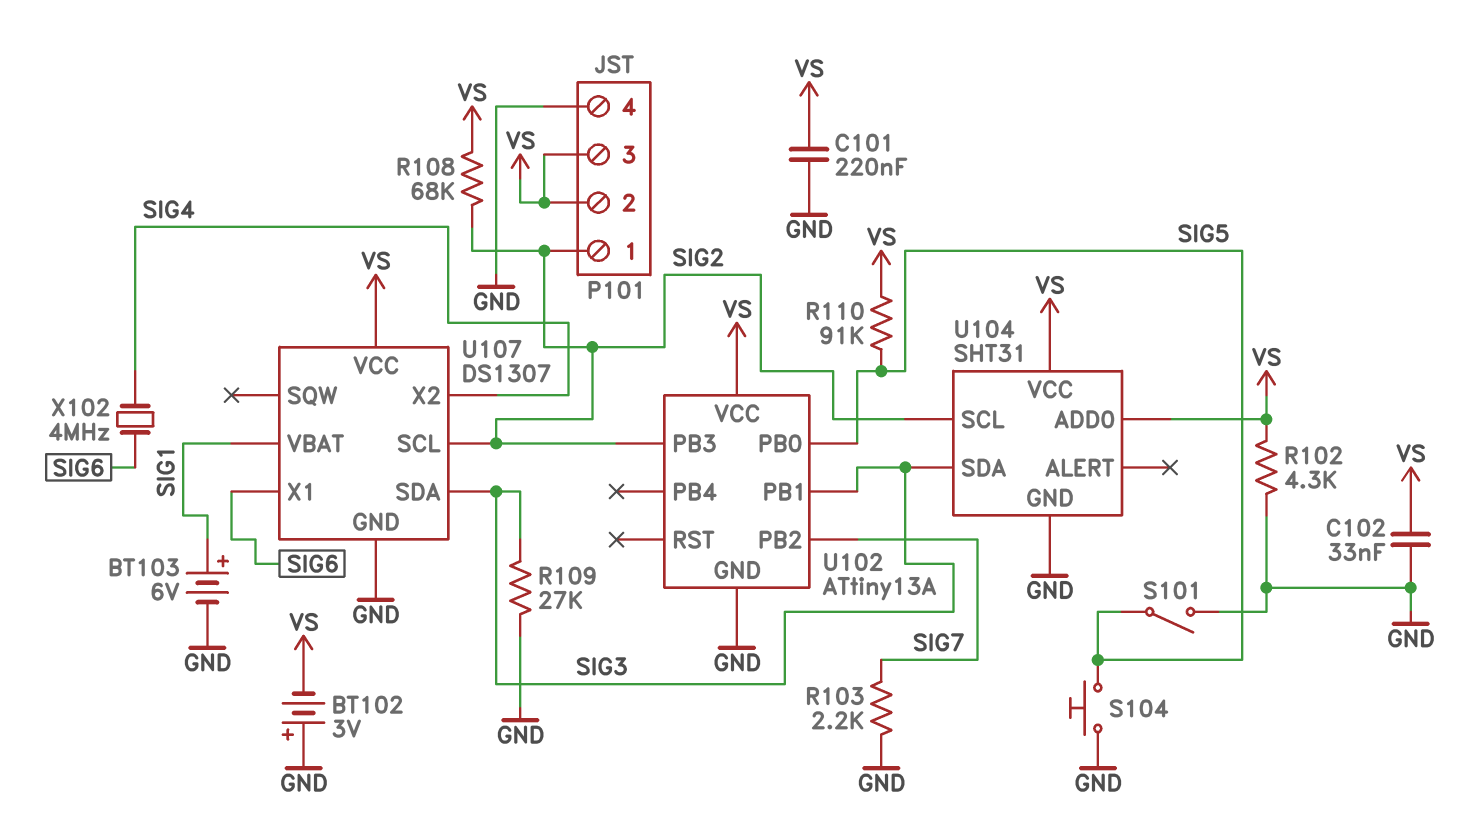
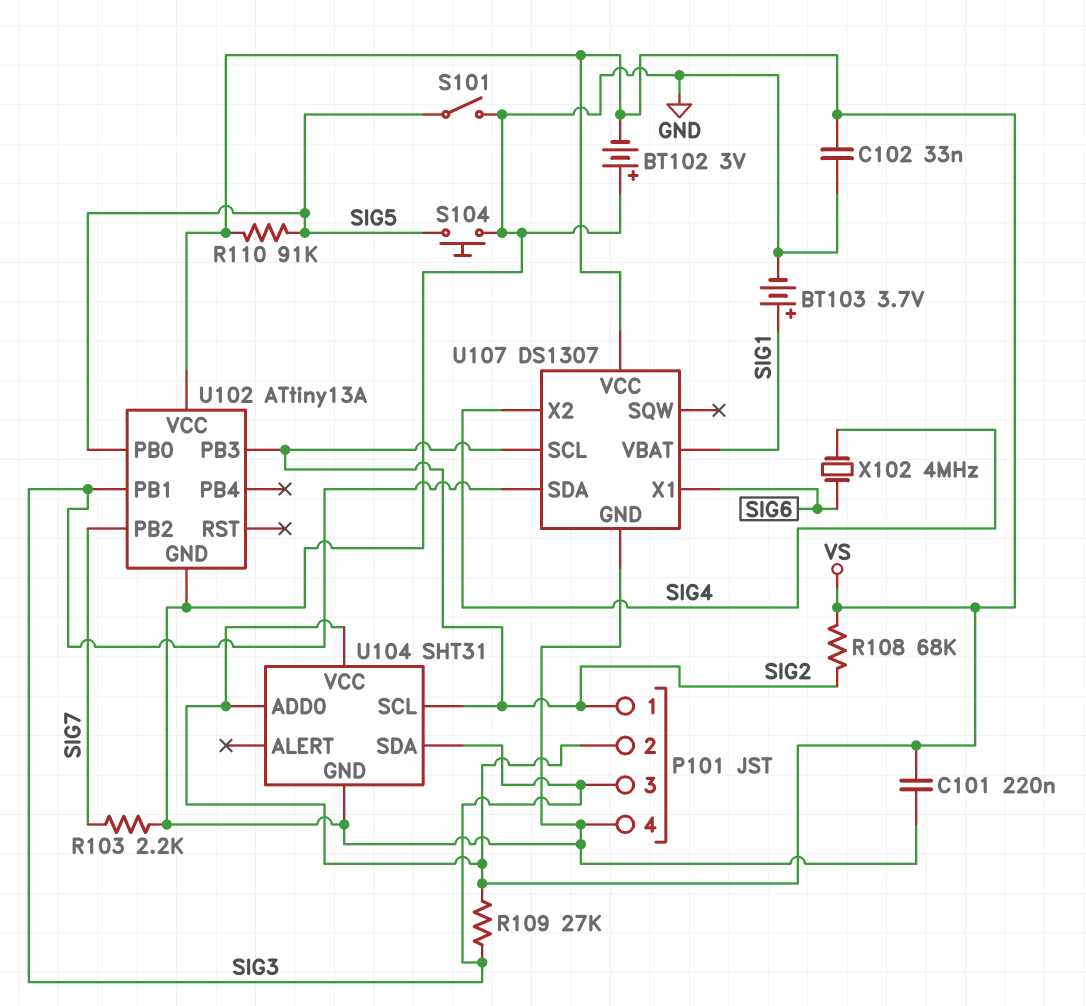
BT103: 6V (plus SIG1, minus GND) -> 3.7V (plus SIG1, minus GND)
P101 pin 3: VS -> SIG3
R102: 4.3k (GND, VS) -> none
R109: 27k (GND, SIG3) -> 27k (SIG3, VS)

